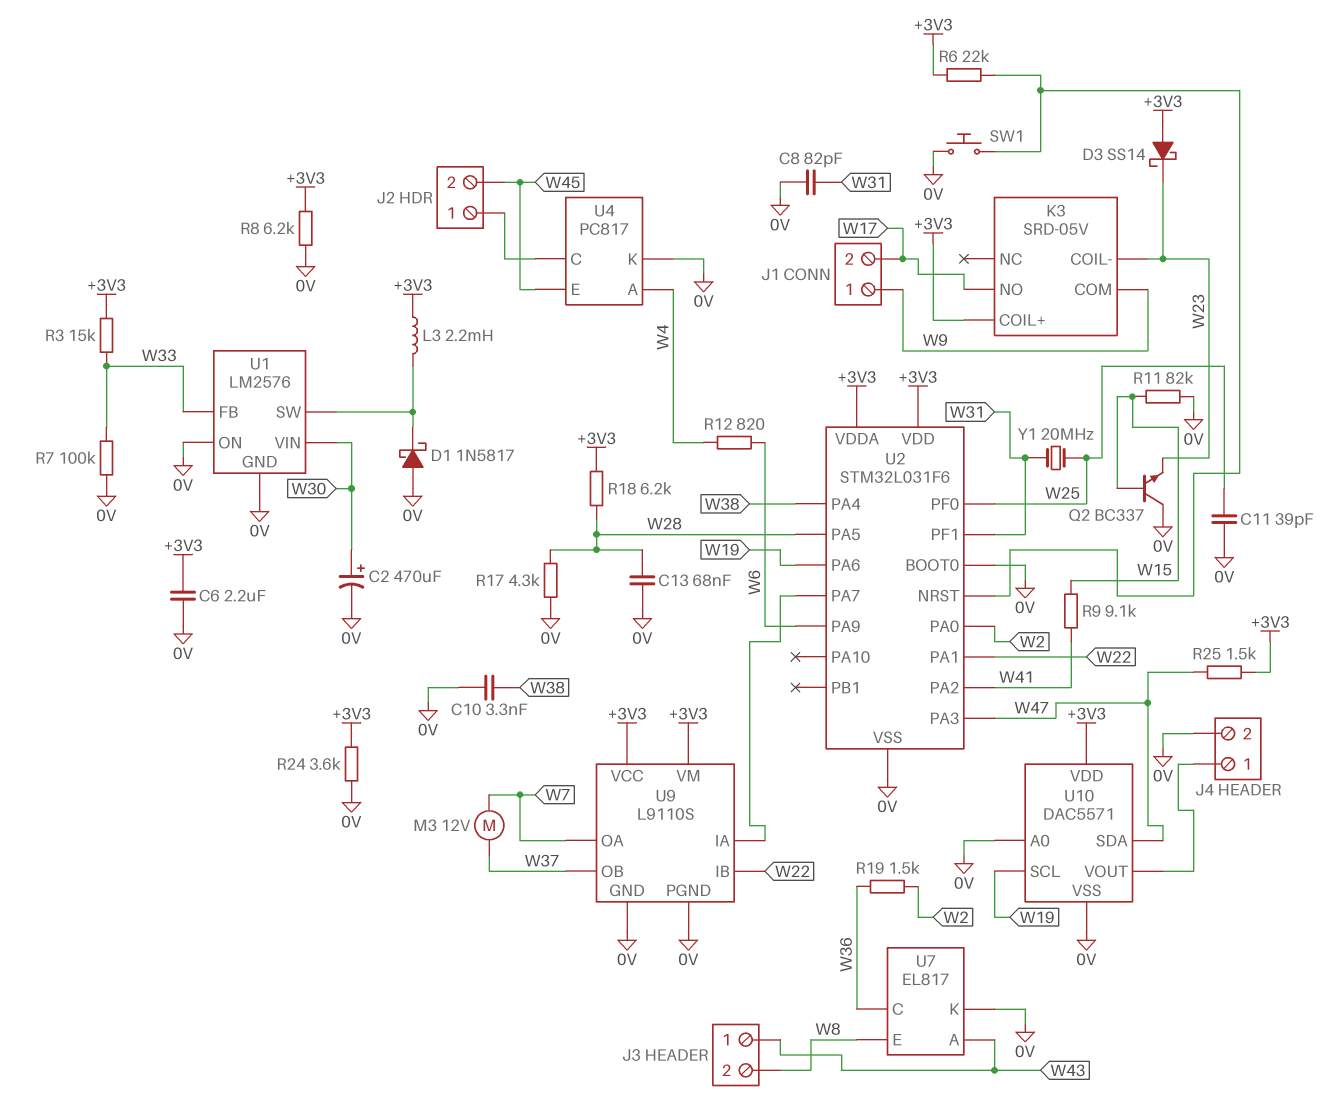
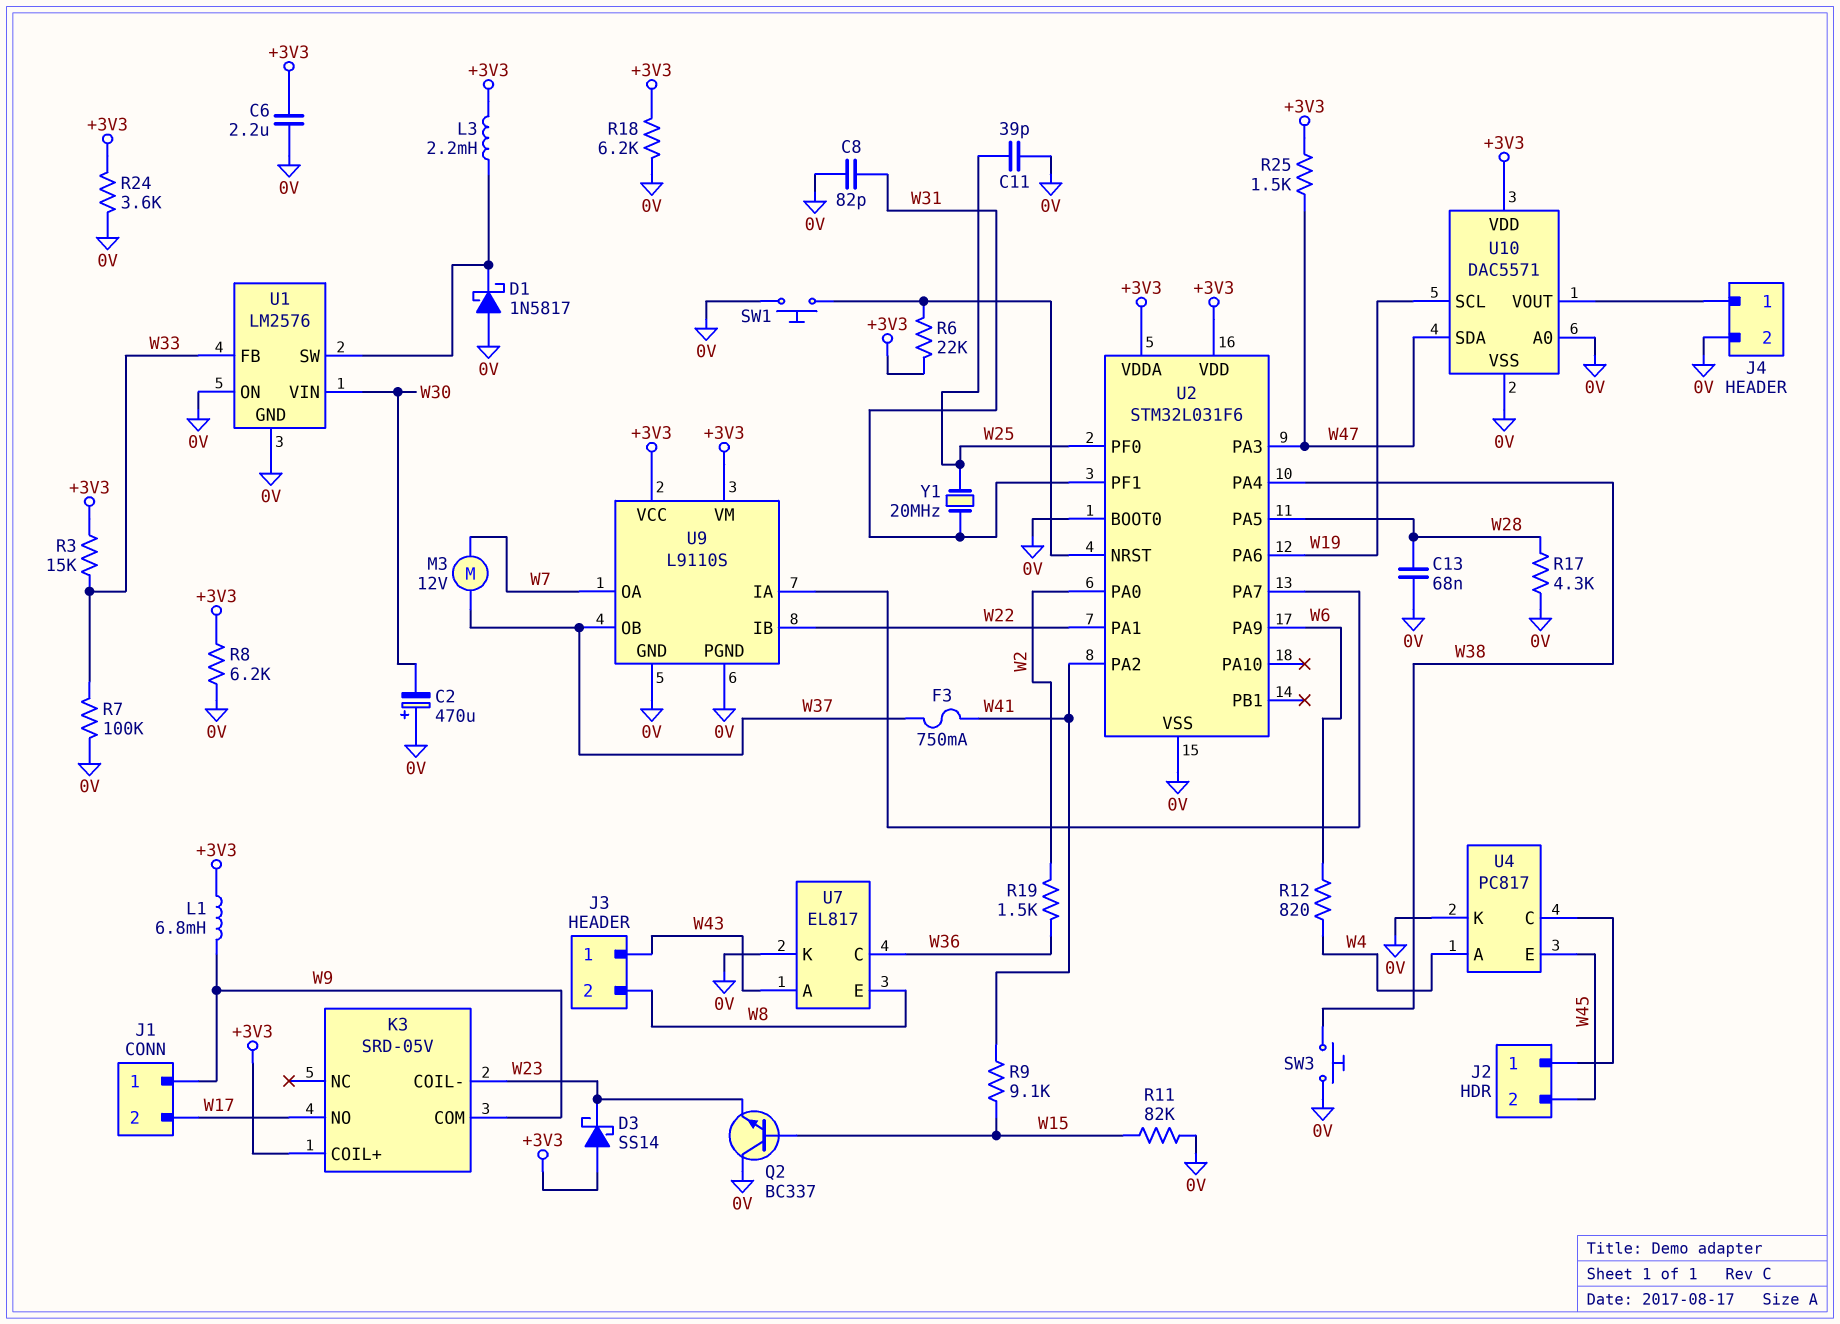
C2: 470uF (plus W30, minus 0V) -> 470uF (plus 0V, minus W30)
C10: 3.3nF (0V, W38) -> none
F3: none -> 750mA (W37, W41)
L1: none -> 6.8mH (+3V3, W9)
R18: 6.2k (+3V3, W28) -> 6.2k (+3V3, 0V)
SW3: none -> button (0V, W38)

